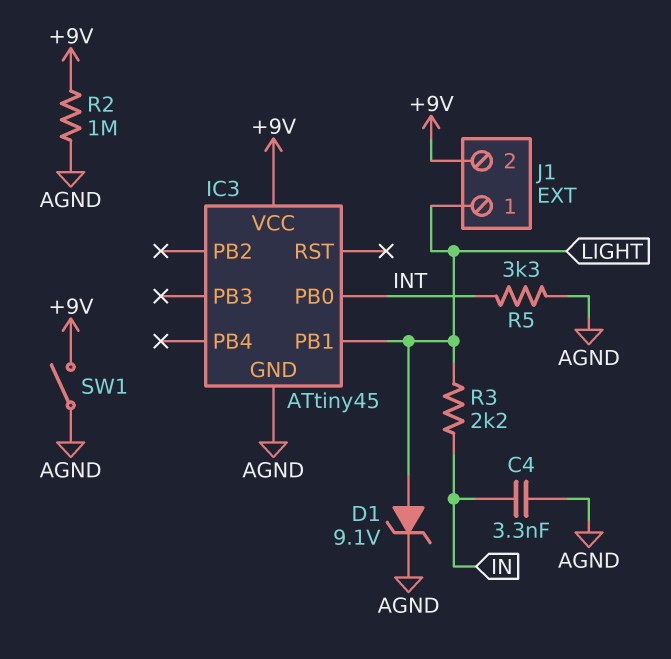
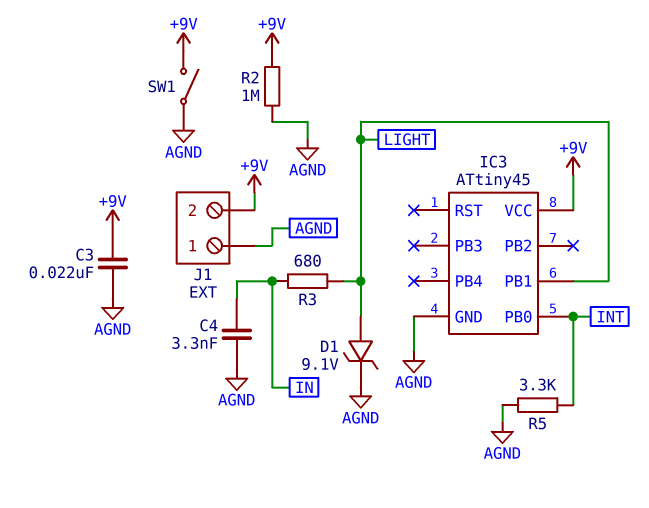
C3: none -> 22nF (+9V, AGND)
J1 pin 1: LIGHT -> AGND
R3: 2.2k (IN, LIGHT) -> 680 (IN, LIGHT)

